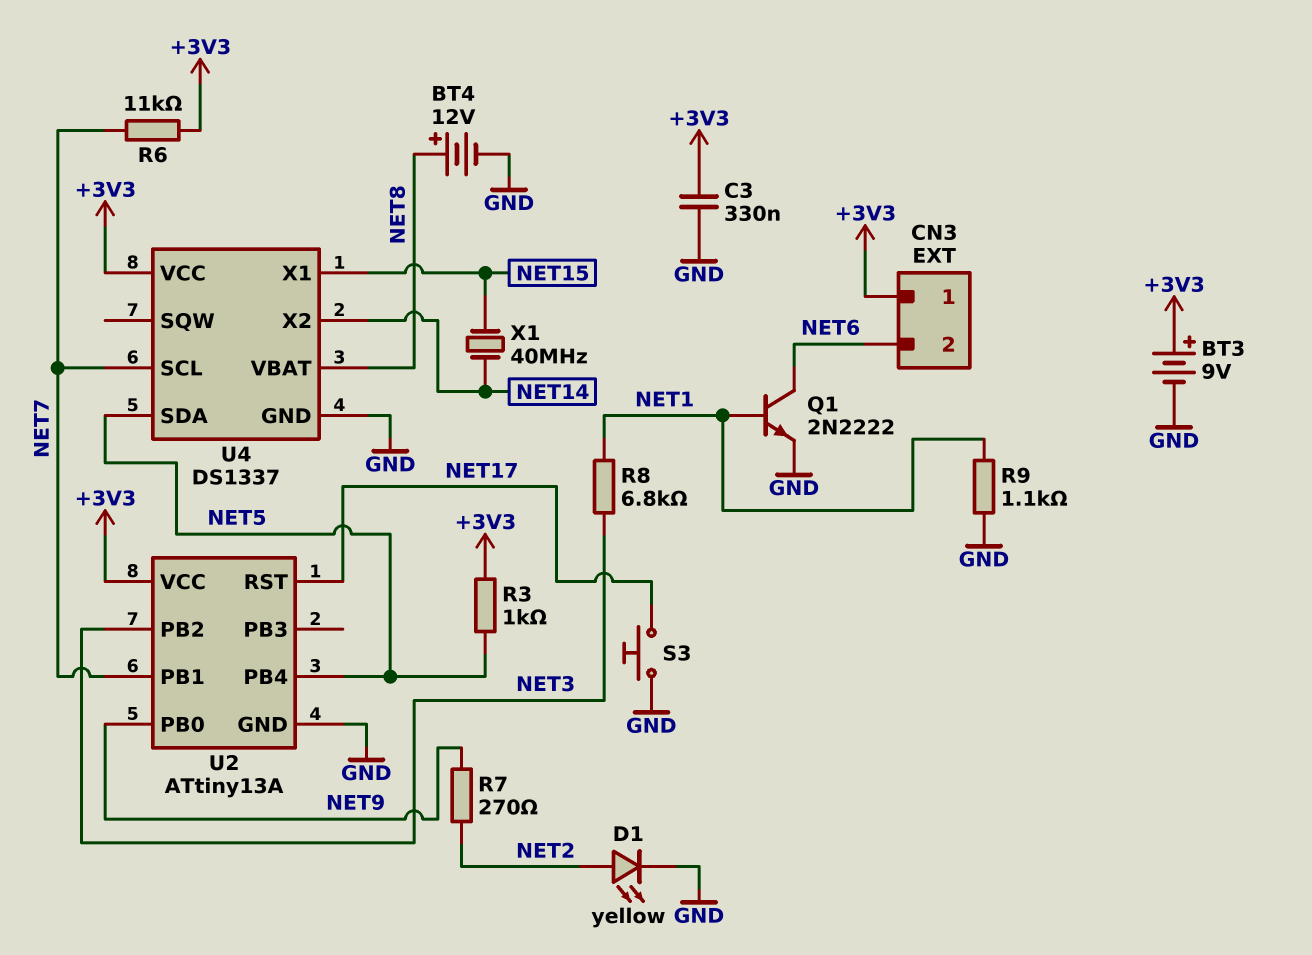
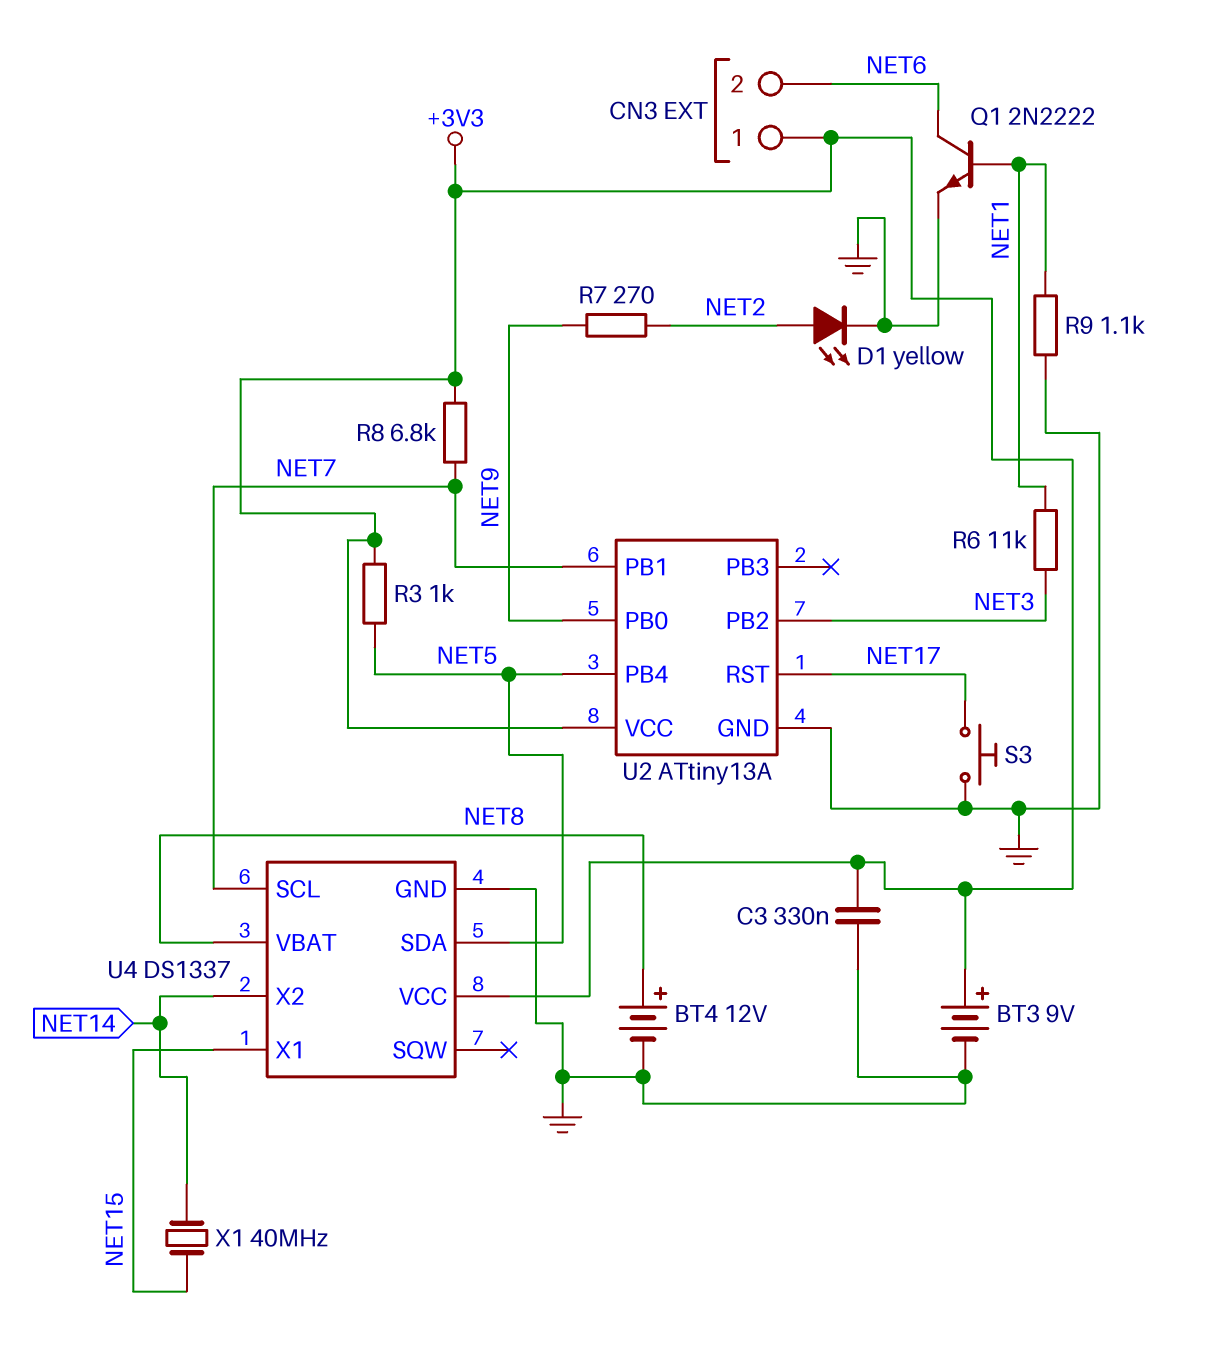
R6: 11k (+3V3, NET7) -> 11k (NET1, NET3)
R8: 6.8k (NET1, NET3) -> 6.8k (+3V3, NET7)

